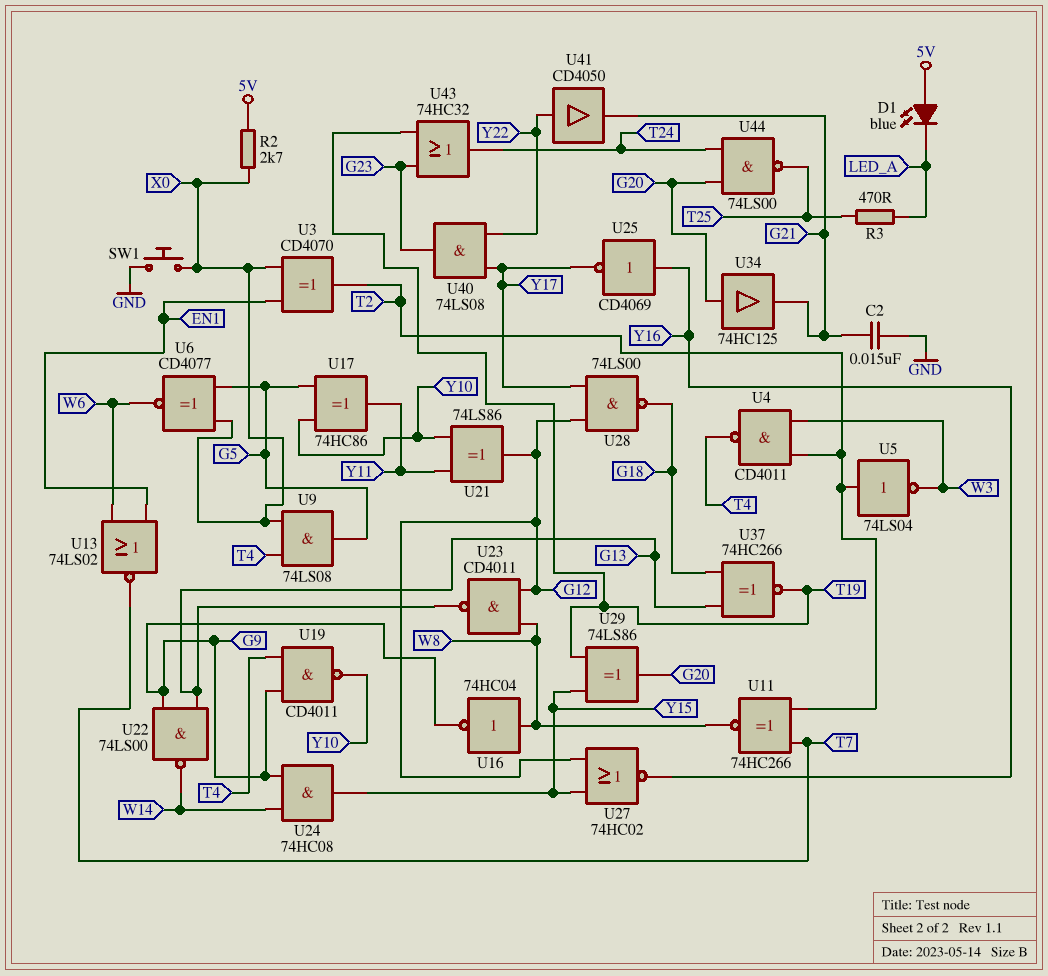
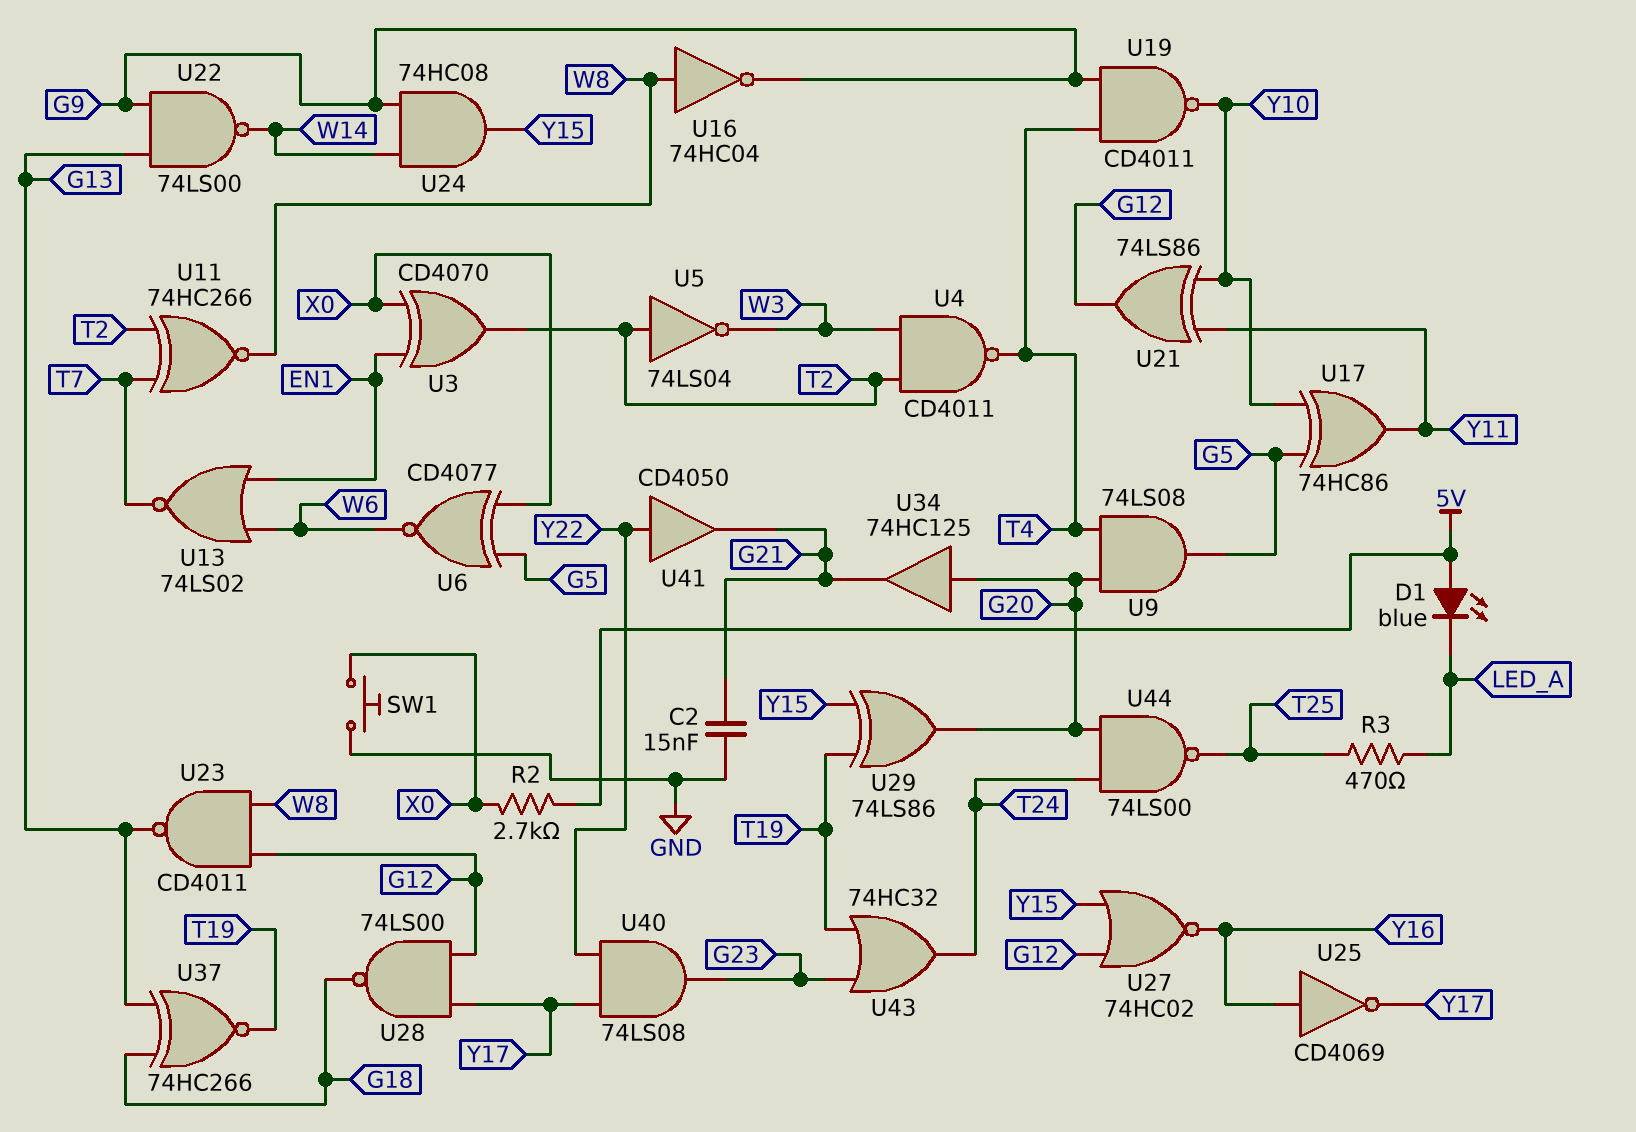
U9: AND 74LS08 (in T4, in X0, out G5) -> AND 74LS08 (in G20, in T4, out G5)

